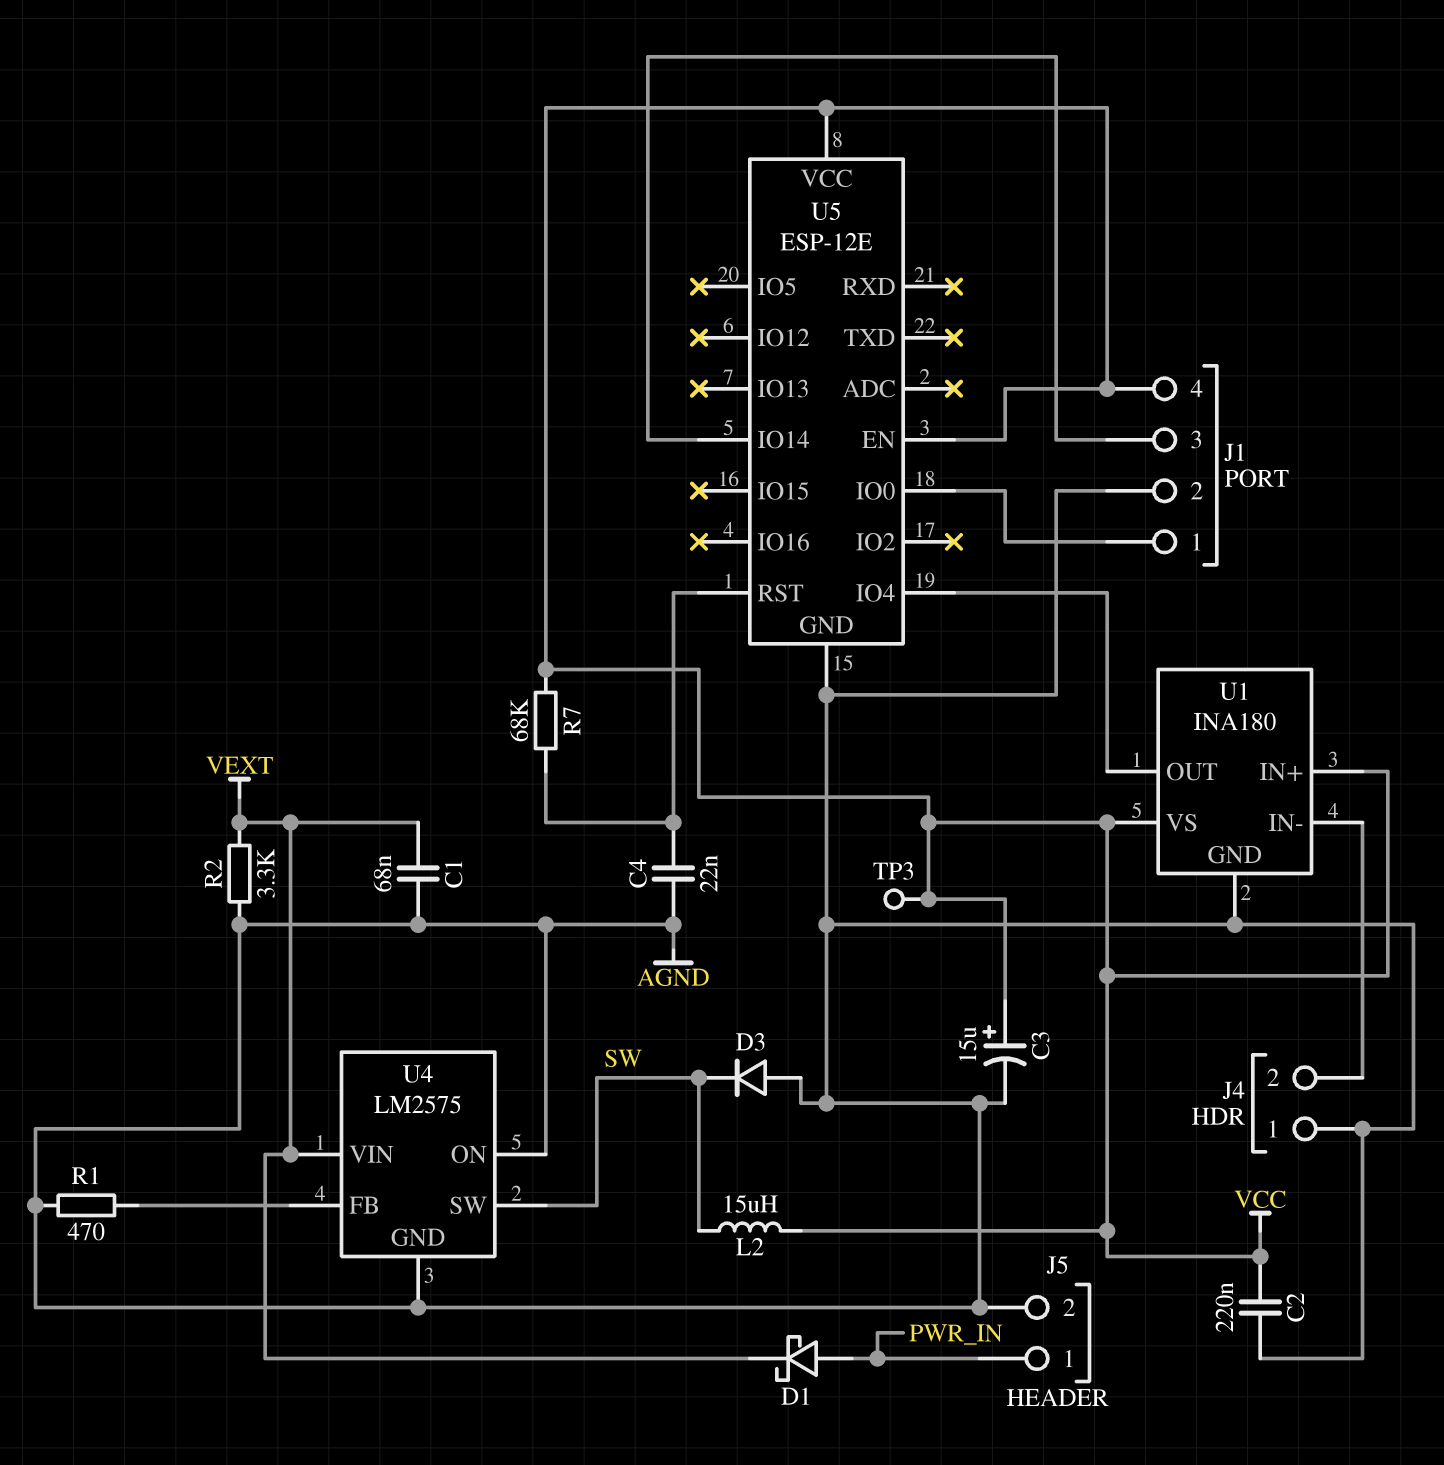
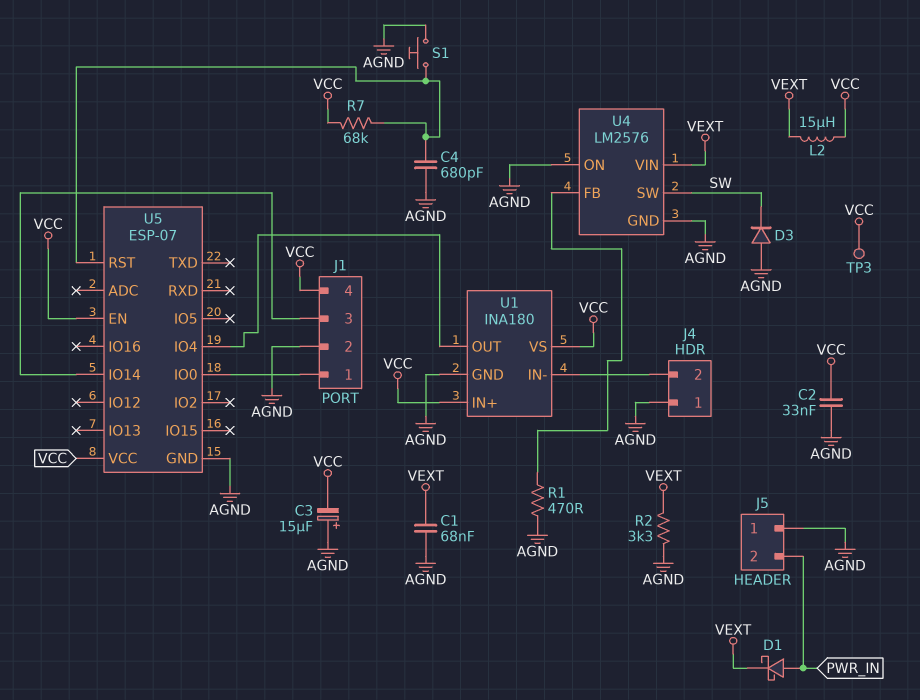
C2: 220nF (AGND, VCC) -> 33nF (AGND, VCC)
C3: 15uF (plus VCC, minus AGND) -> 15uF (plus AGND, minus VCC)
C4: 22nF (AGND, U5/RST) -> 680pF (AGND, U5/RST)
J5 pin 1: PWR_IN -> AGND
J5 pin 2: AGND -> PWR_IN
L2: 15uH (SW, VCC) -> 15uH (VCC, VEXT)
S1: none -> button (AGND, U5/RST)
U4: LM2575 -> LM2576
U5: ESP-12E -> ESP-07

